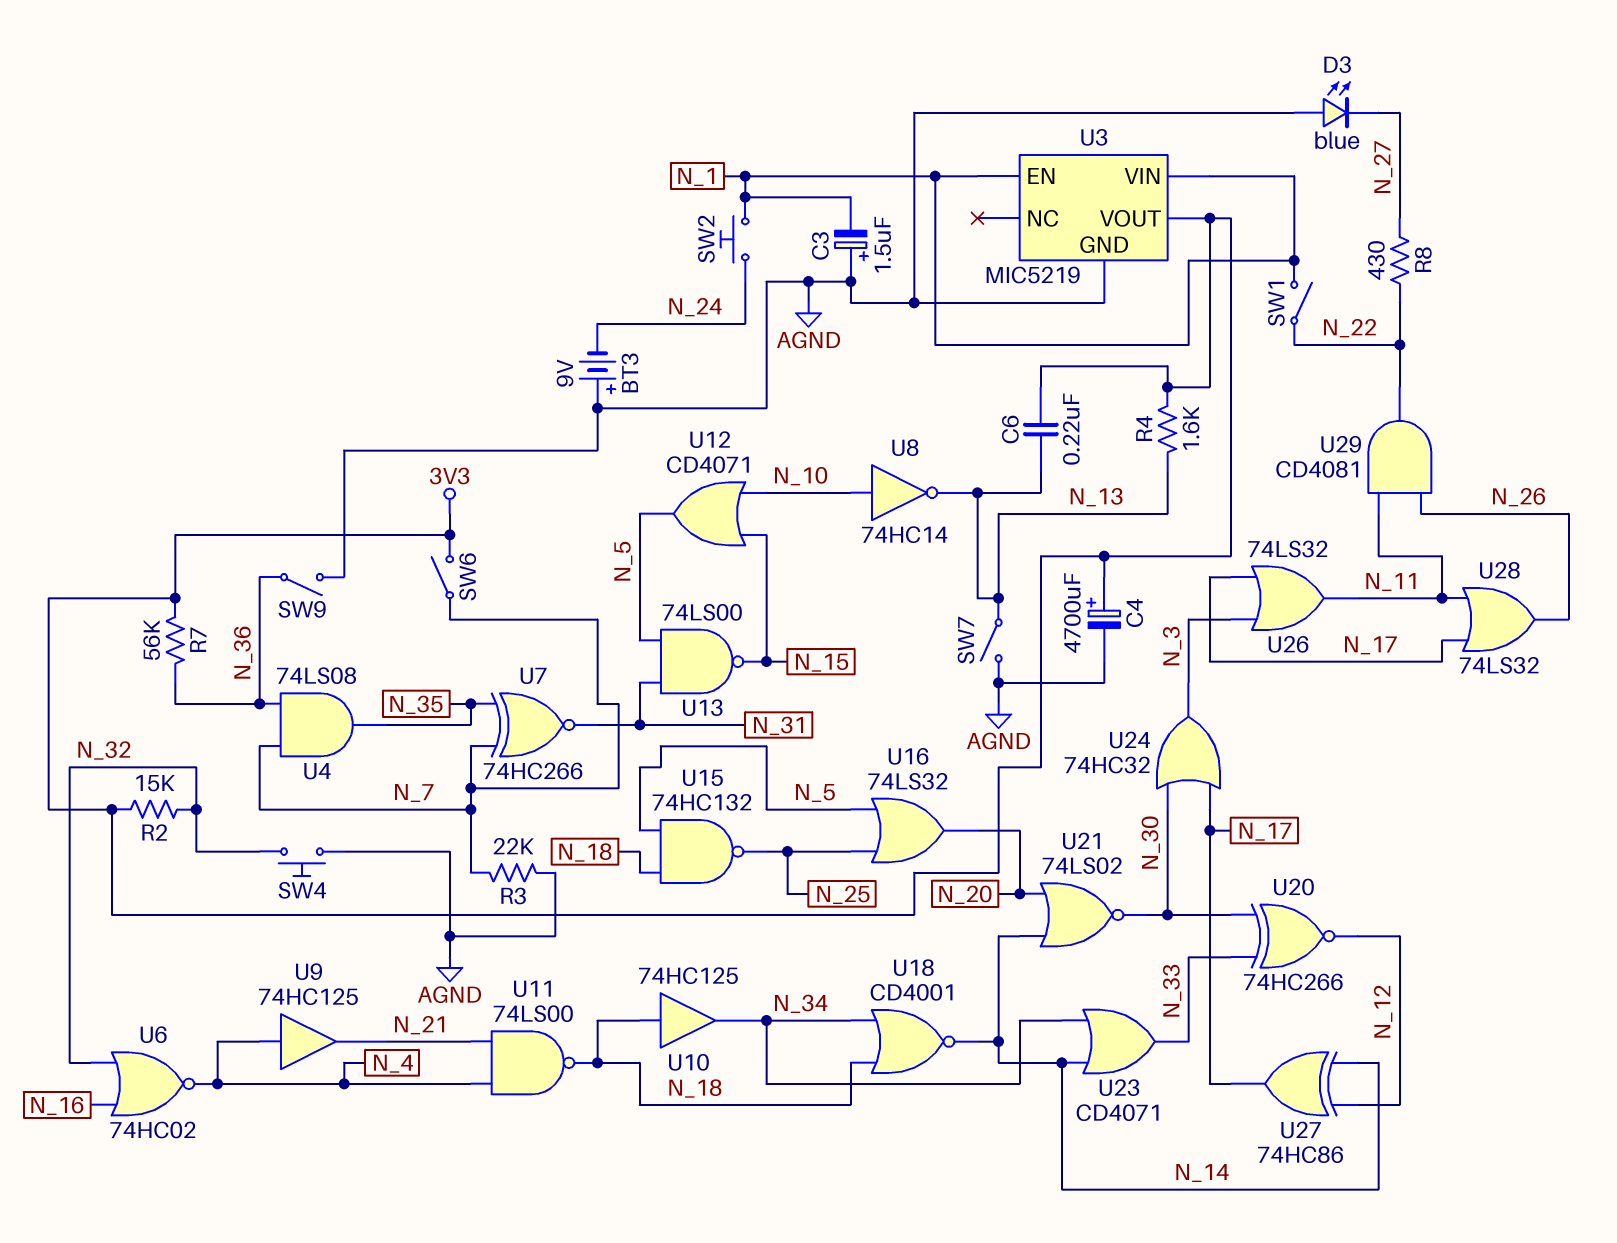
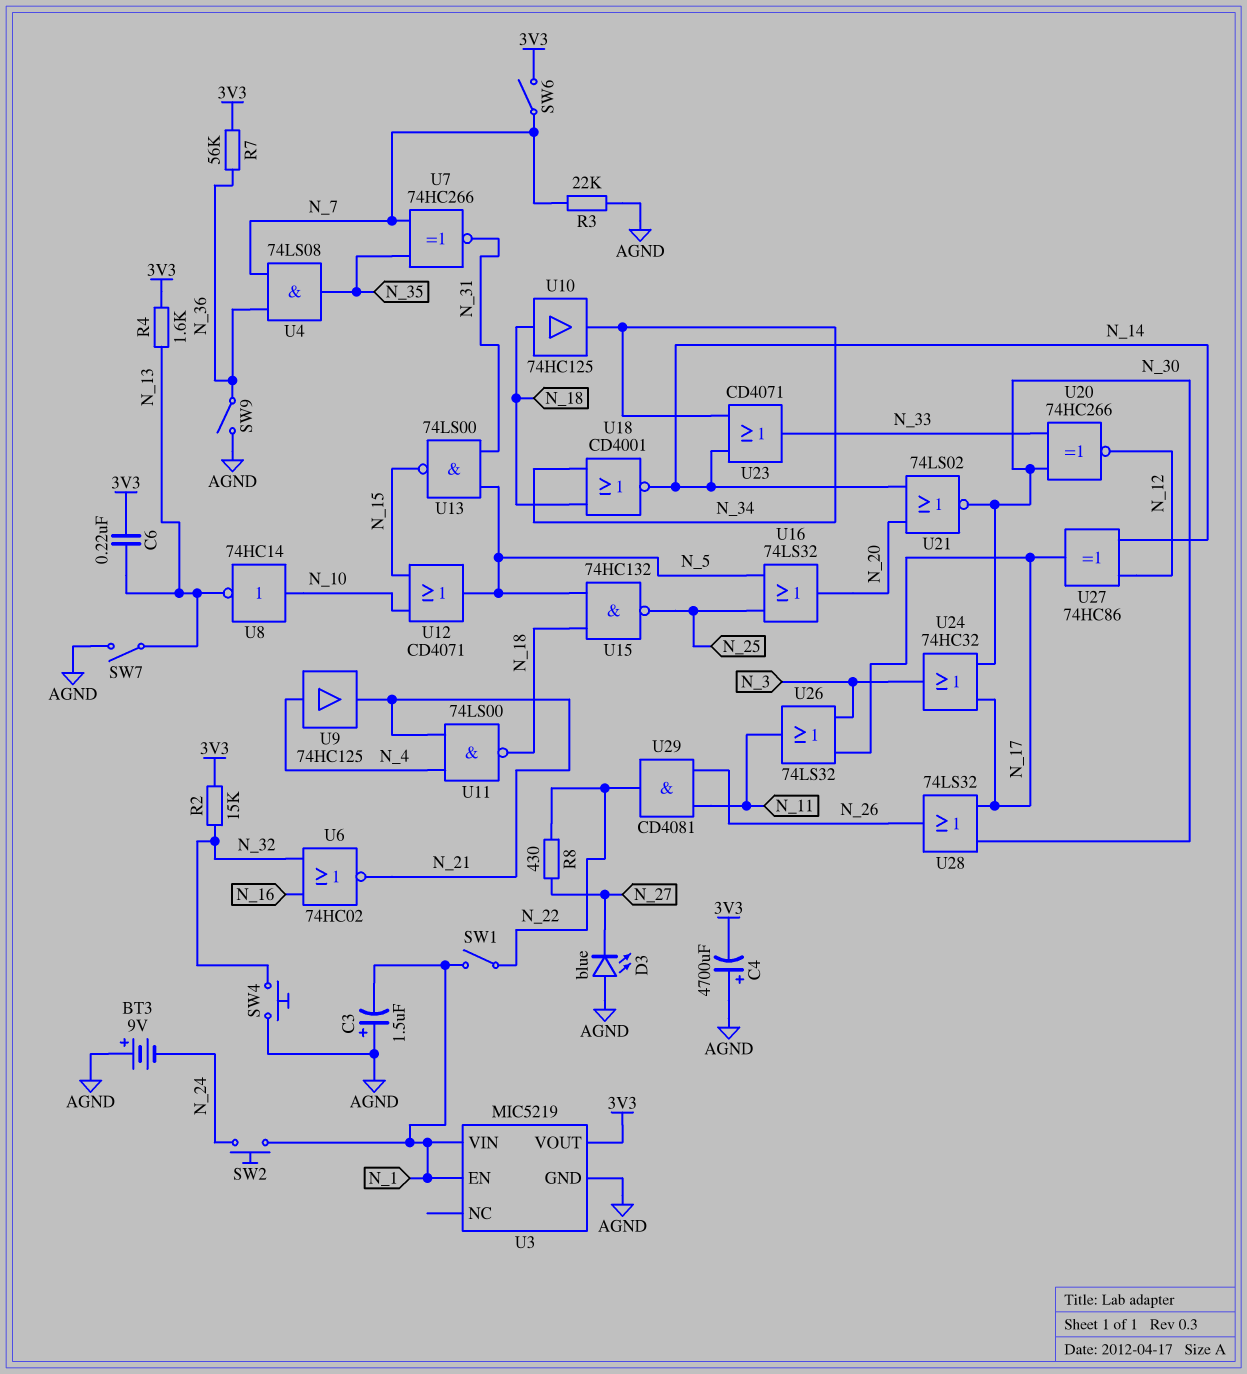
C4: 4700uF (plus 3V3, minus AGND) -> 4700uF (plus AGND, minus 3V3)
U6: NOR 74HC02 (in N_16, in N_32, out N_4) -> NOR 74HC02 (in N_16, in N_32, out N_21)
U28: OR 74LS32 (in N_11, in N_17, out N_26) -> OR 74LS32 (in N_17, in N_30, out N_26)

